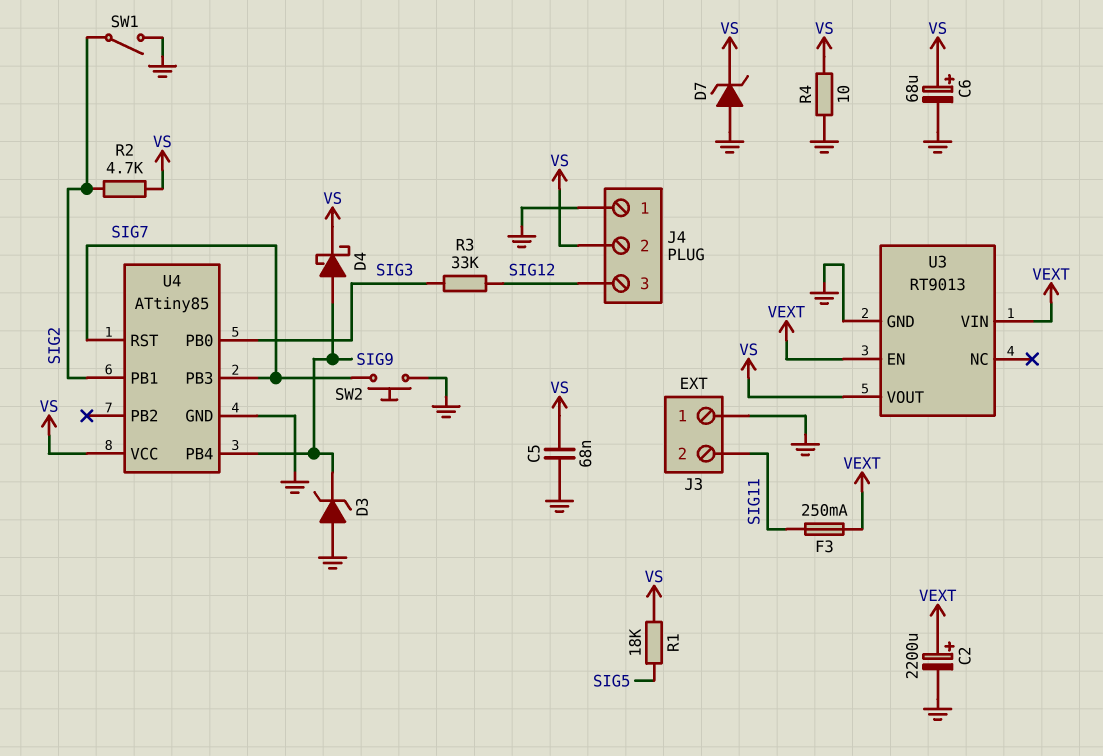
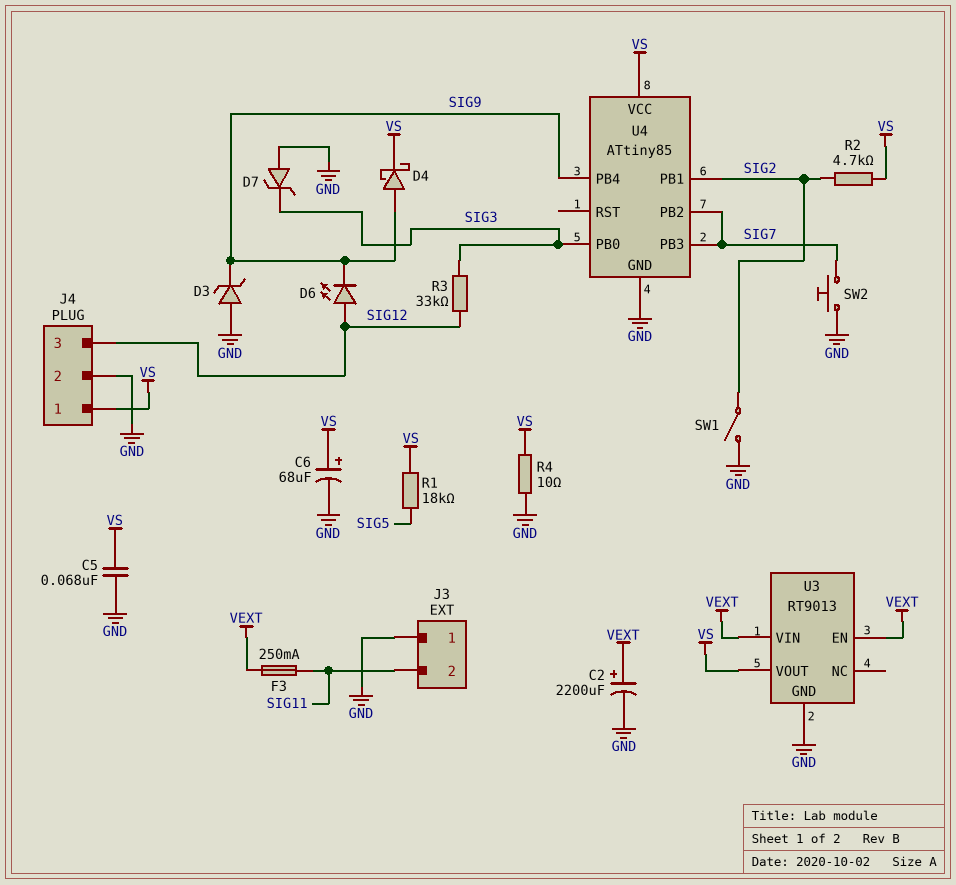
D6: none -> LED (A SIG12, K SIG9)
D7: zener (A GND, K VS) -> zener (A GND, K SIG3)
J4 pin 1: GND -> VS
J4 pin 2: VS -> GND
U4 pin PB2: none -> SIG7
U4 pin RST: SIG7 -> none

